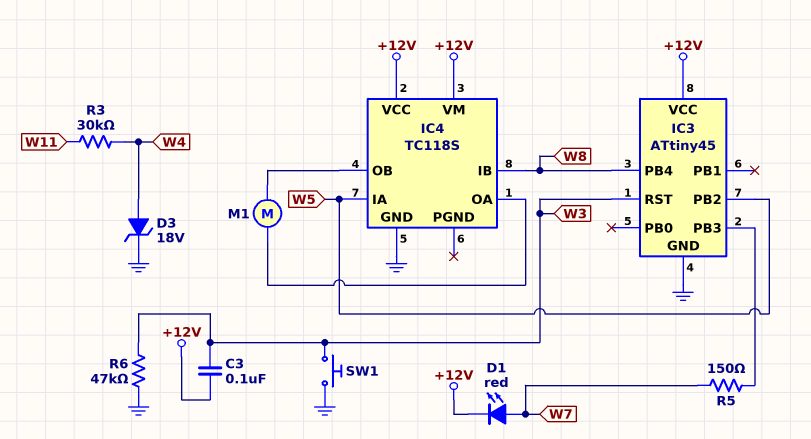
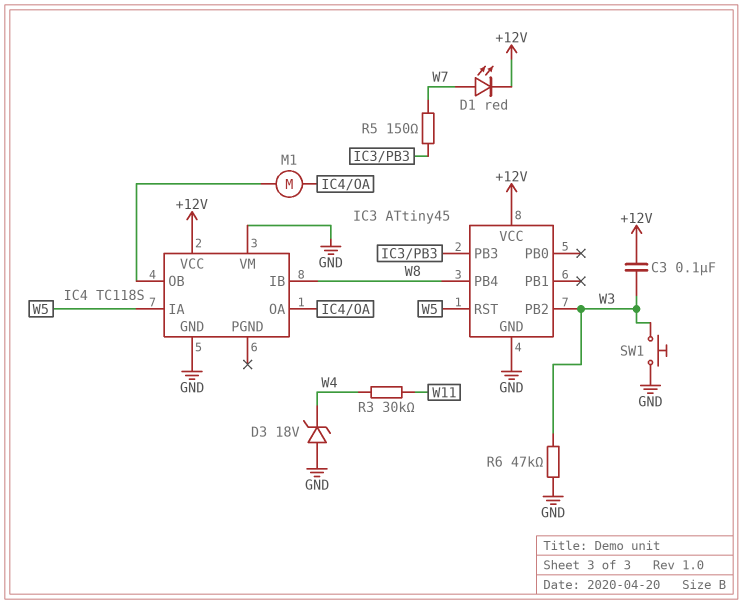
D3: zener 18V (A W4, K GND) -> zener 18V (A GND, K W4)
IC3 pin PB2: W5 -> W3
IC3 pin RST: W3 -> W5
IC4 pin VM: +12V -> GND

